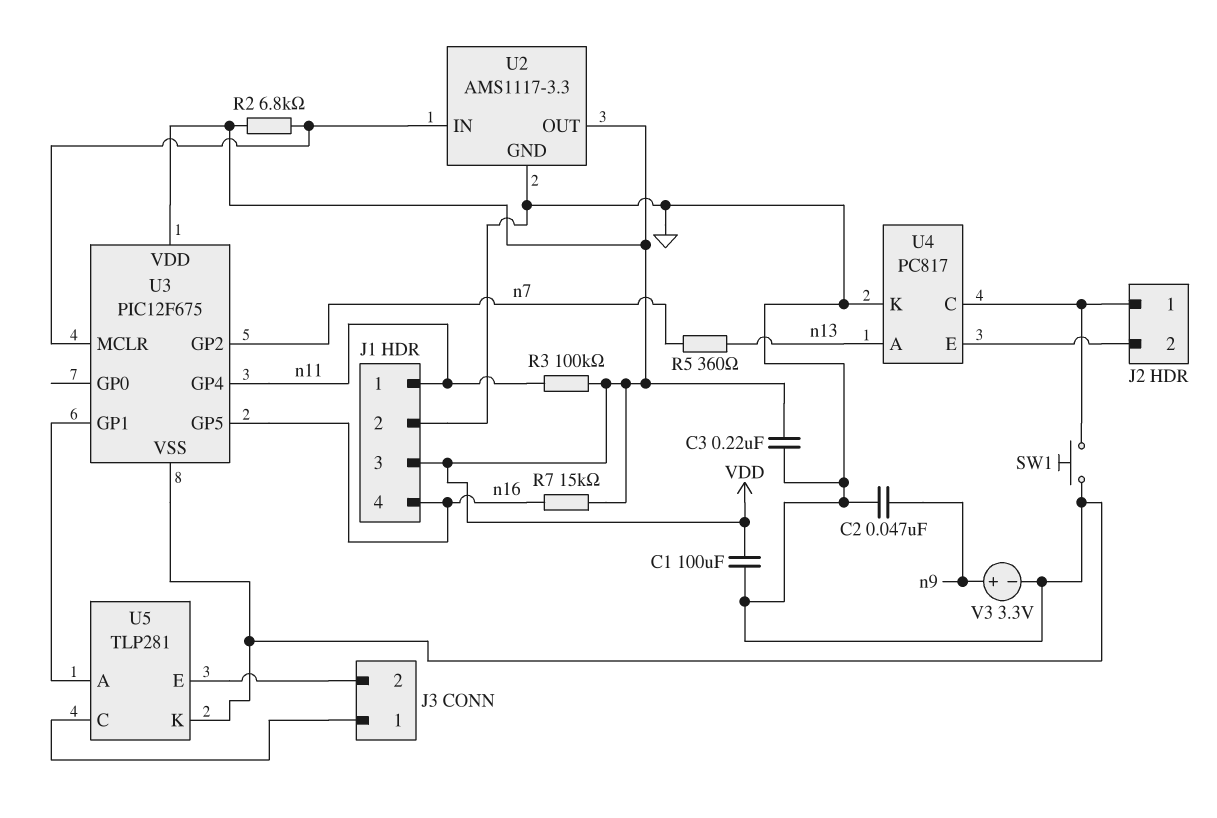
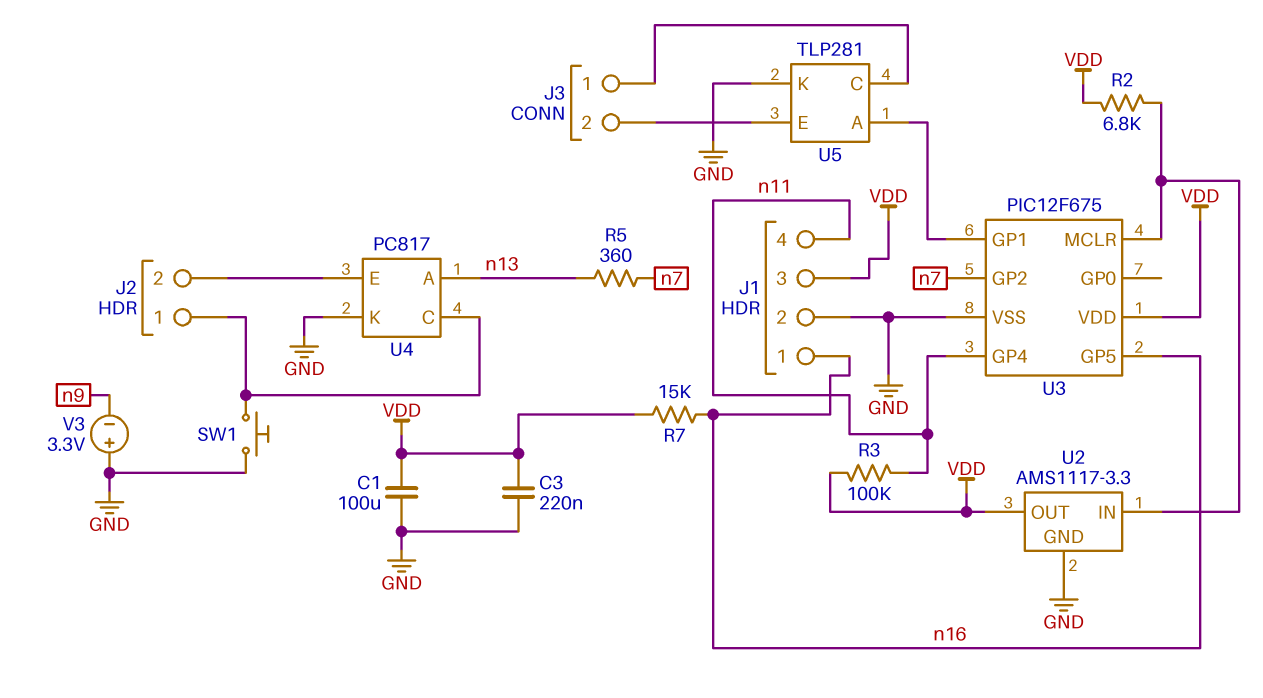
C2: 47nF (GND, n9) -> none
J1 pin 1: n11 -> n16
J1 pin 4: n16 -> n11
V3: 3.3V (plus n9, minus GND) -> 3.3V (plus GND, minus n9)

